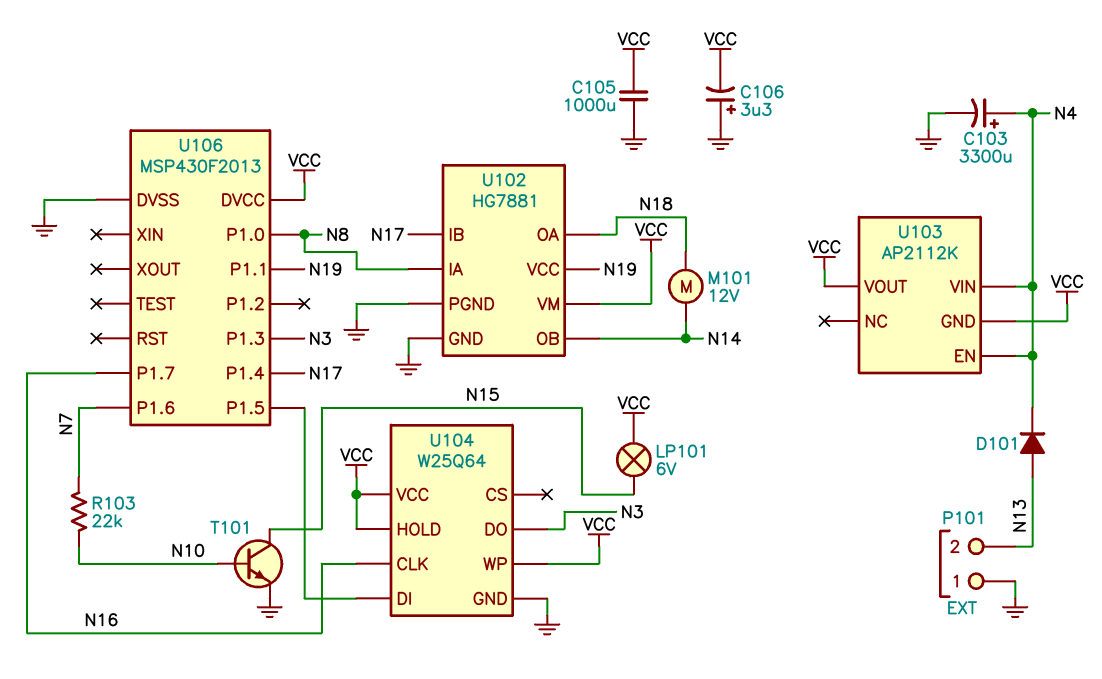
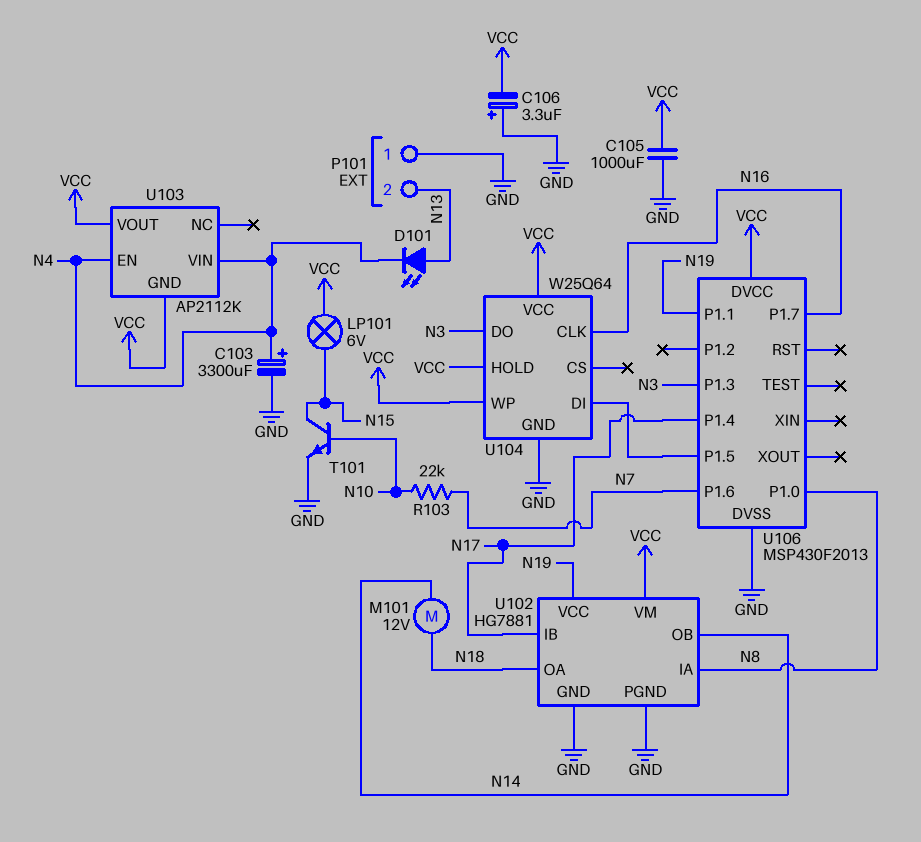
D101: diode (A N13, K N4) -> LED (A N13, K N4)

